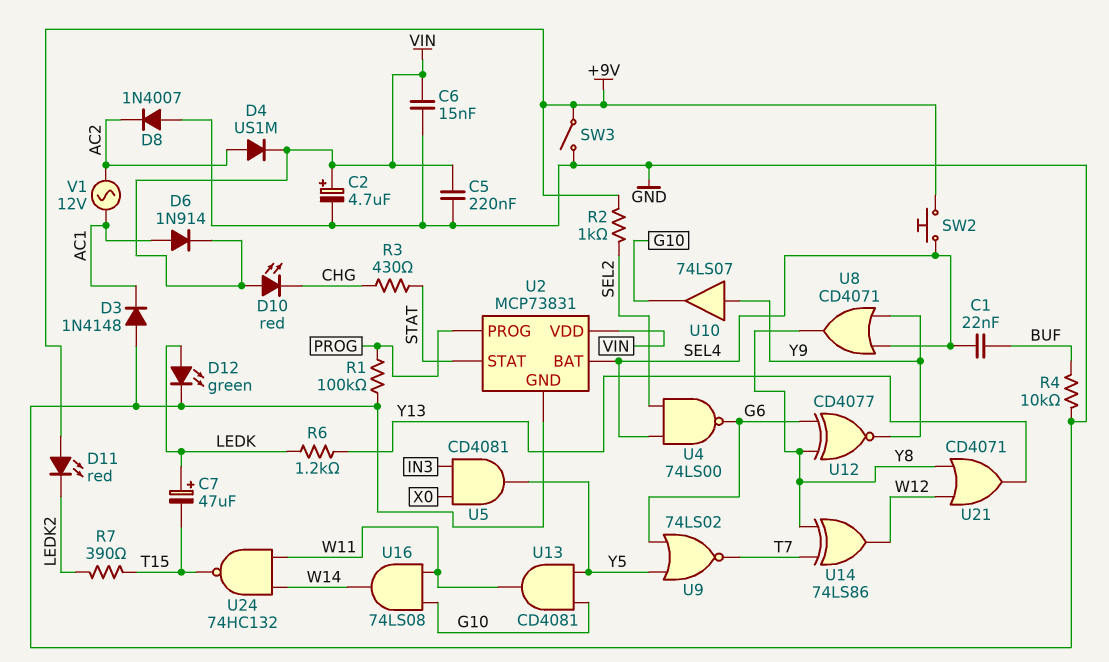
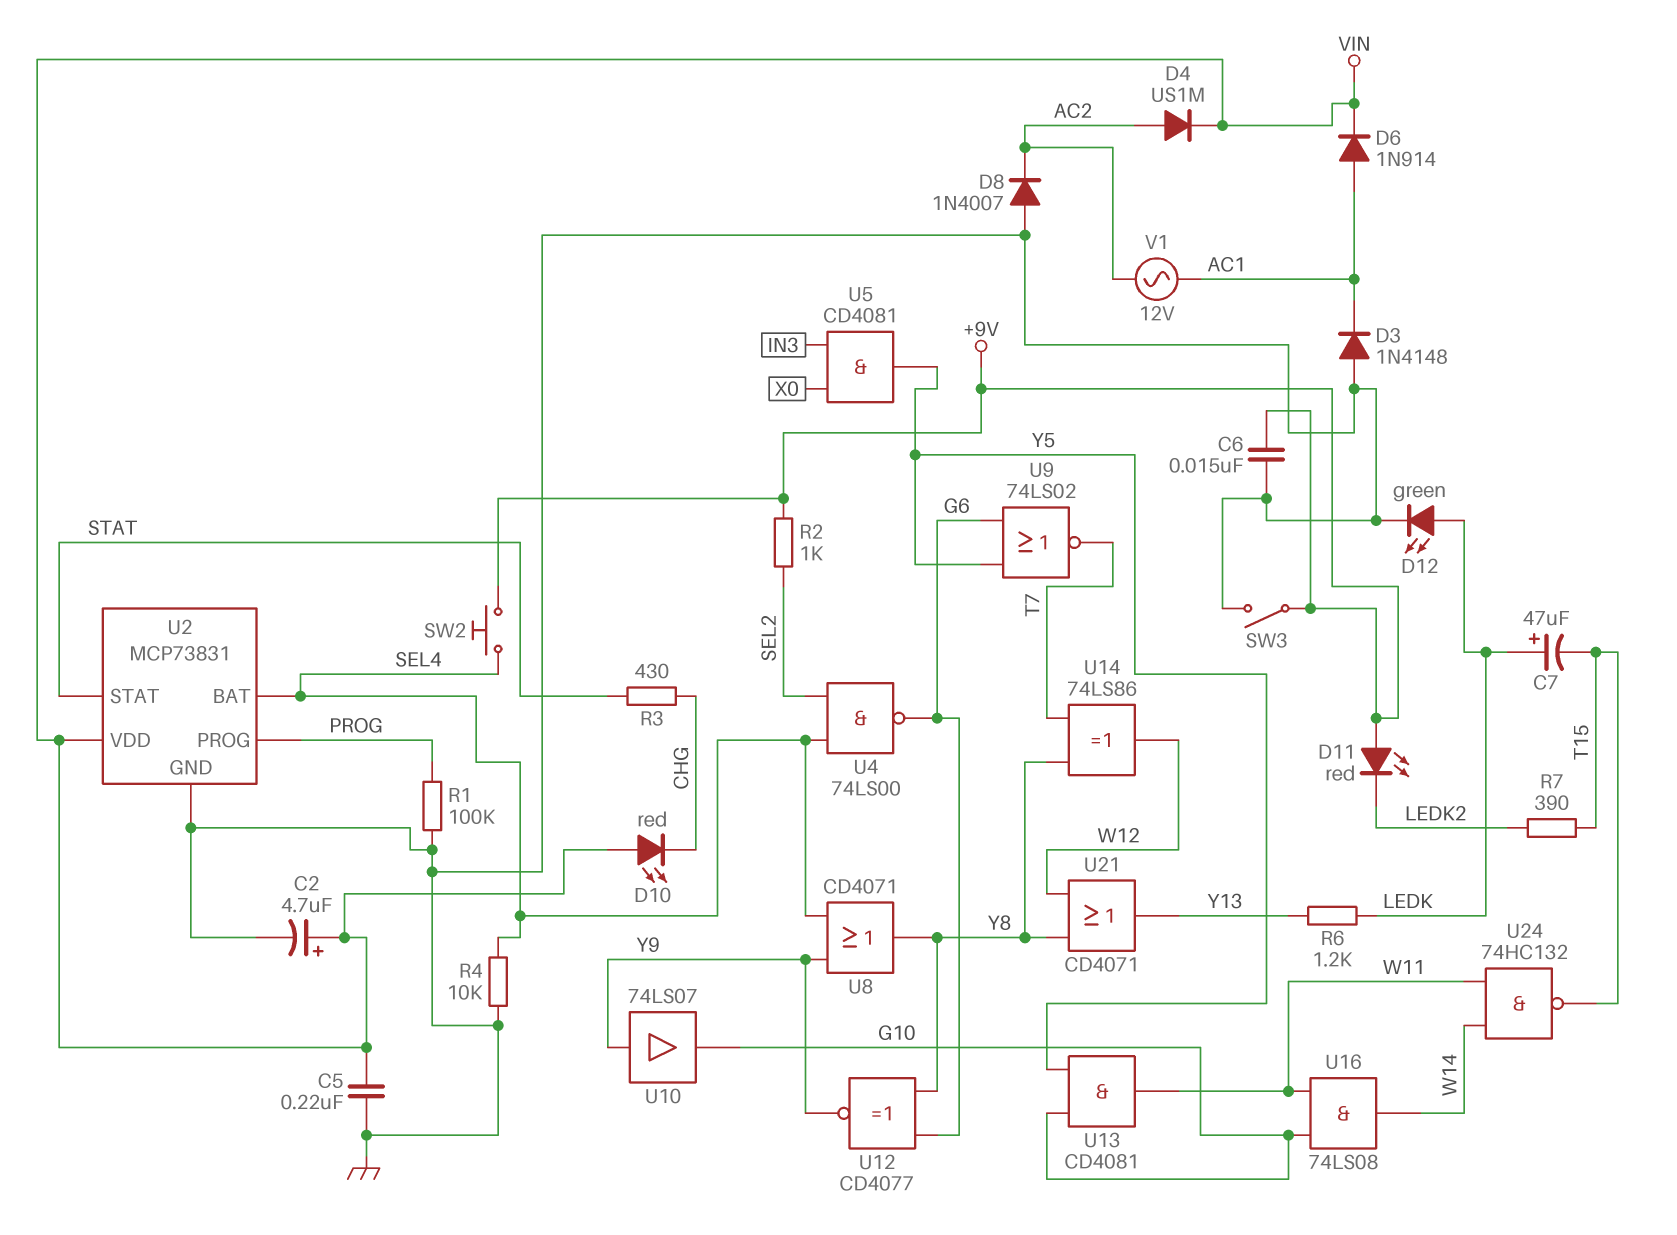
C1: 22nF (BUF, SEL4) -> none
C6: 15nF (GND, VIN) -> 15nF (+9V, GND)
R4: 10k (BUF, GND) -> 10k (GND, SEL4)

